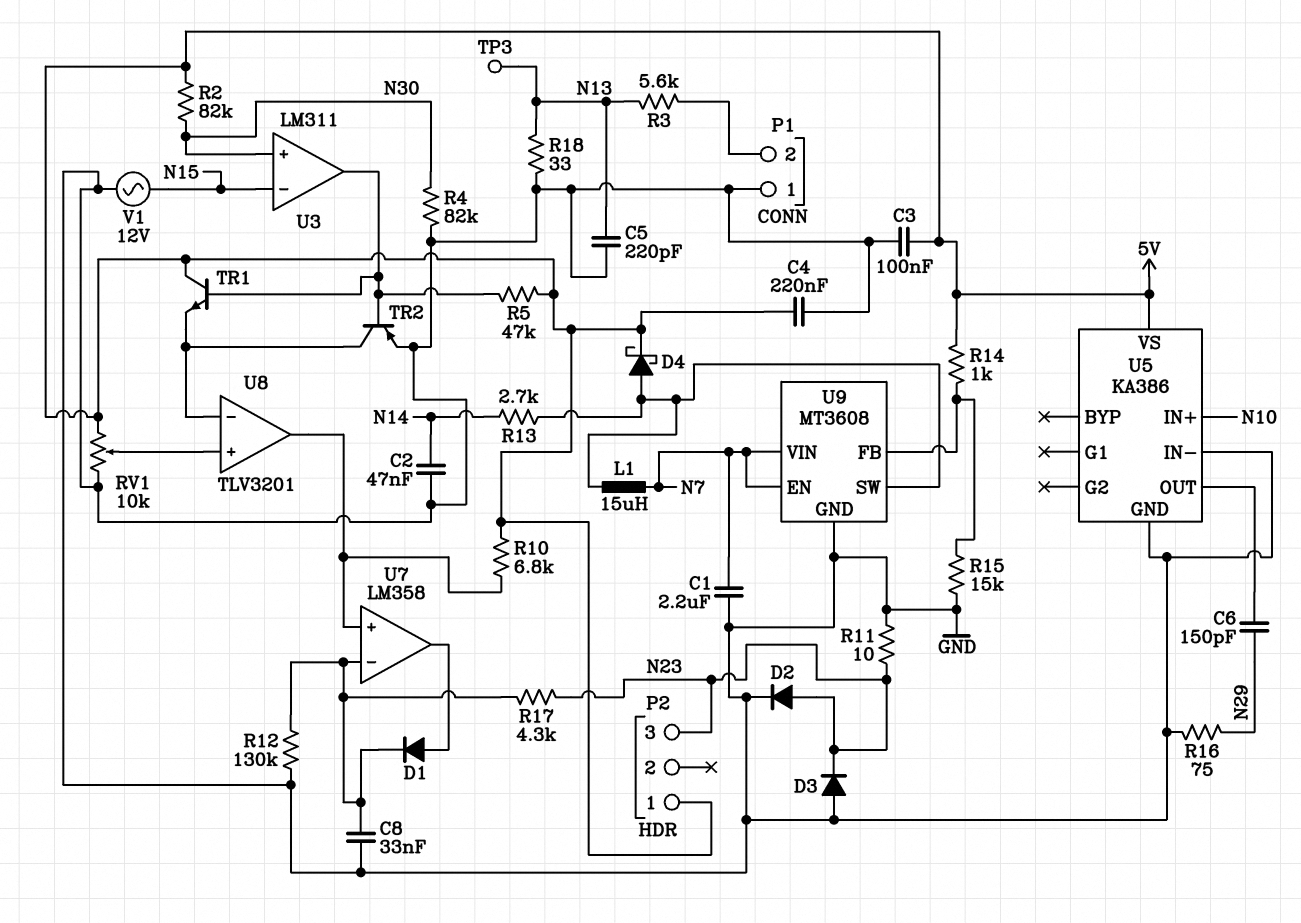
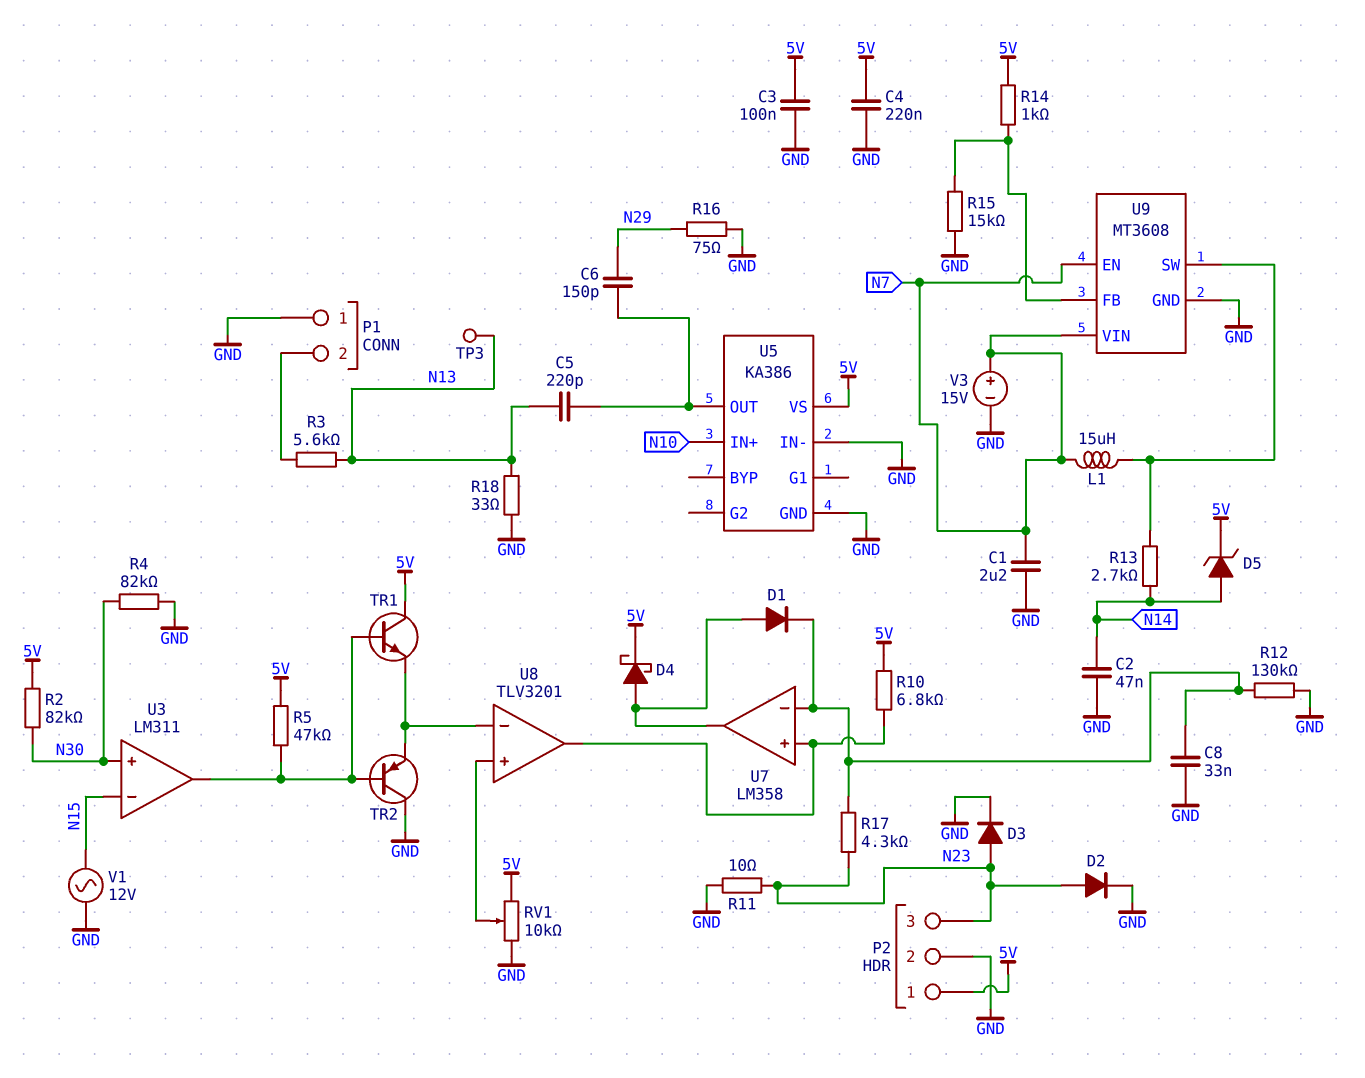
C5: 220pF (GND, N13) -> 220pF (N13, U5/OUT)
D3: diode (A GND, K N23) -> diode (A N23, K GND)
D4: schottky (A U9/SW, K 5V) -> schottky (A U7/out, K 5V)
D5: none -> zener (A N14, K 5V)
P2 pin 2: none -> GND
TR2: PNP (B U3/out, C U8/in-, E GND) -> PNP (B U3/out, C GND, E U8/in-)
V3: none -> 15V (plus N7, minus GND)

